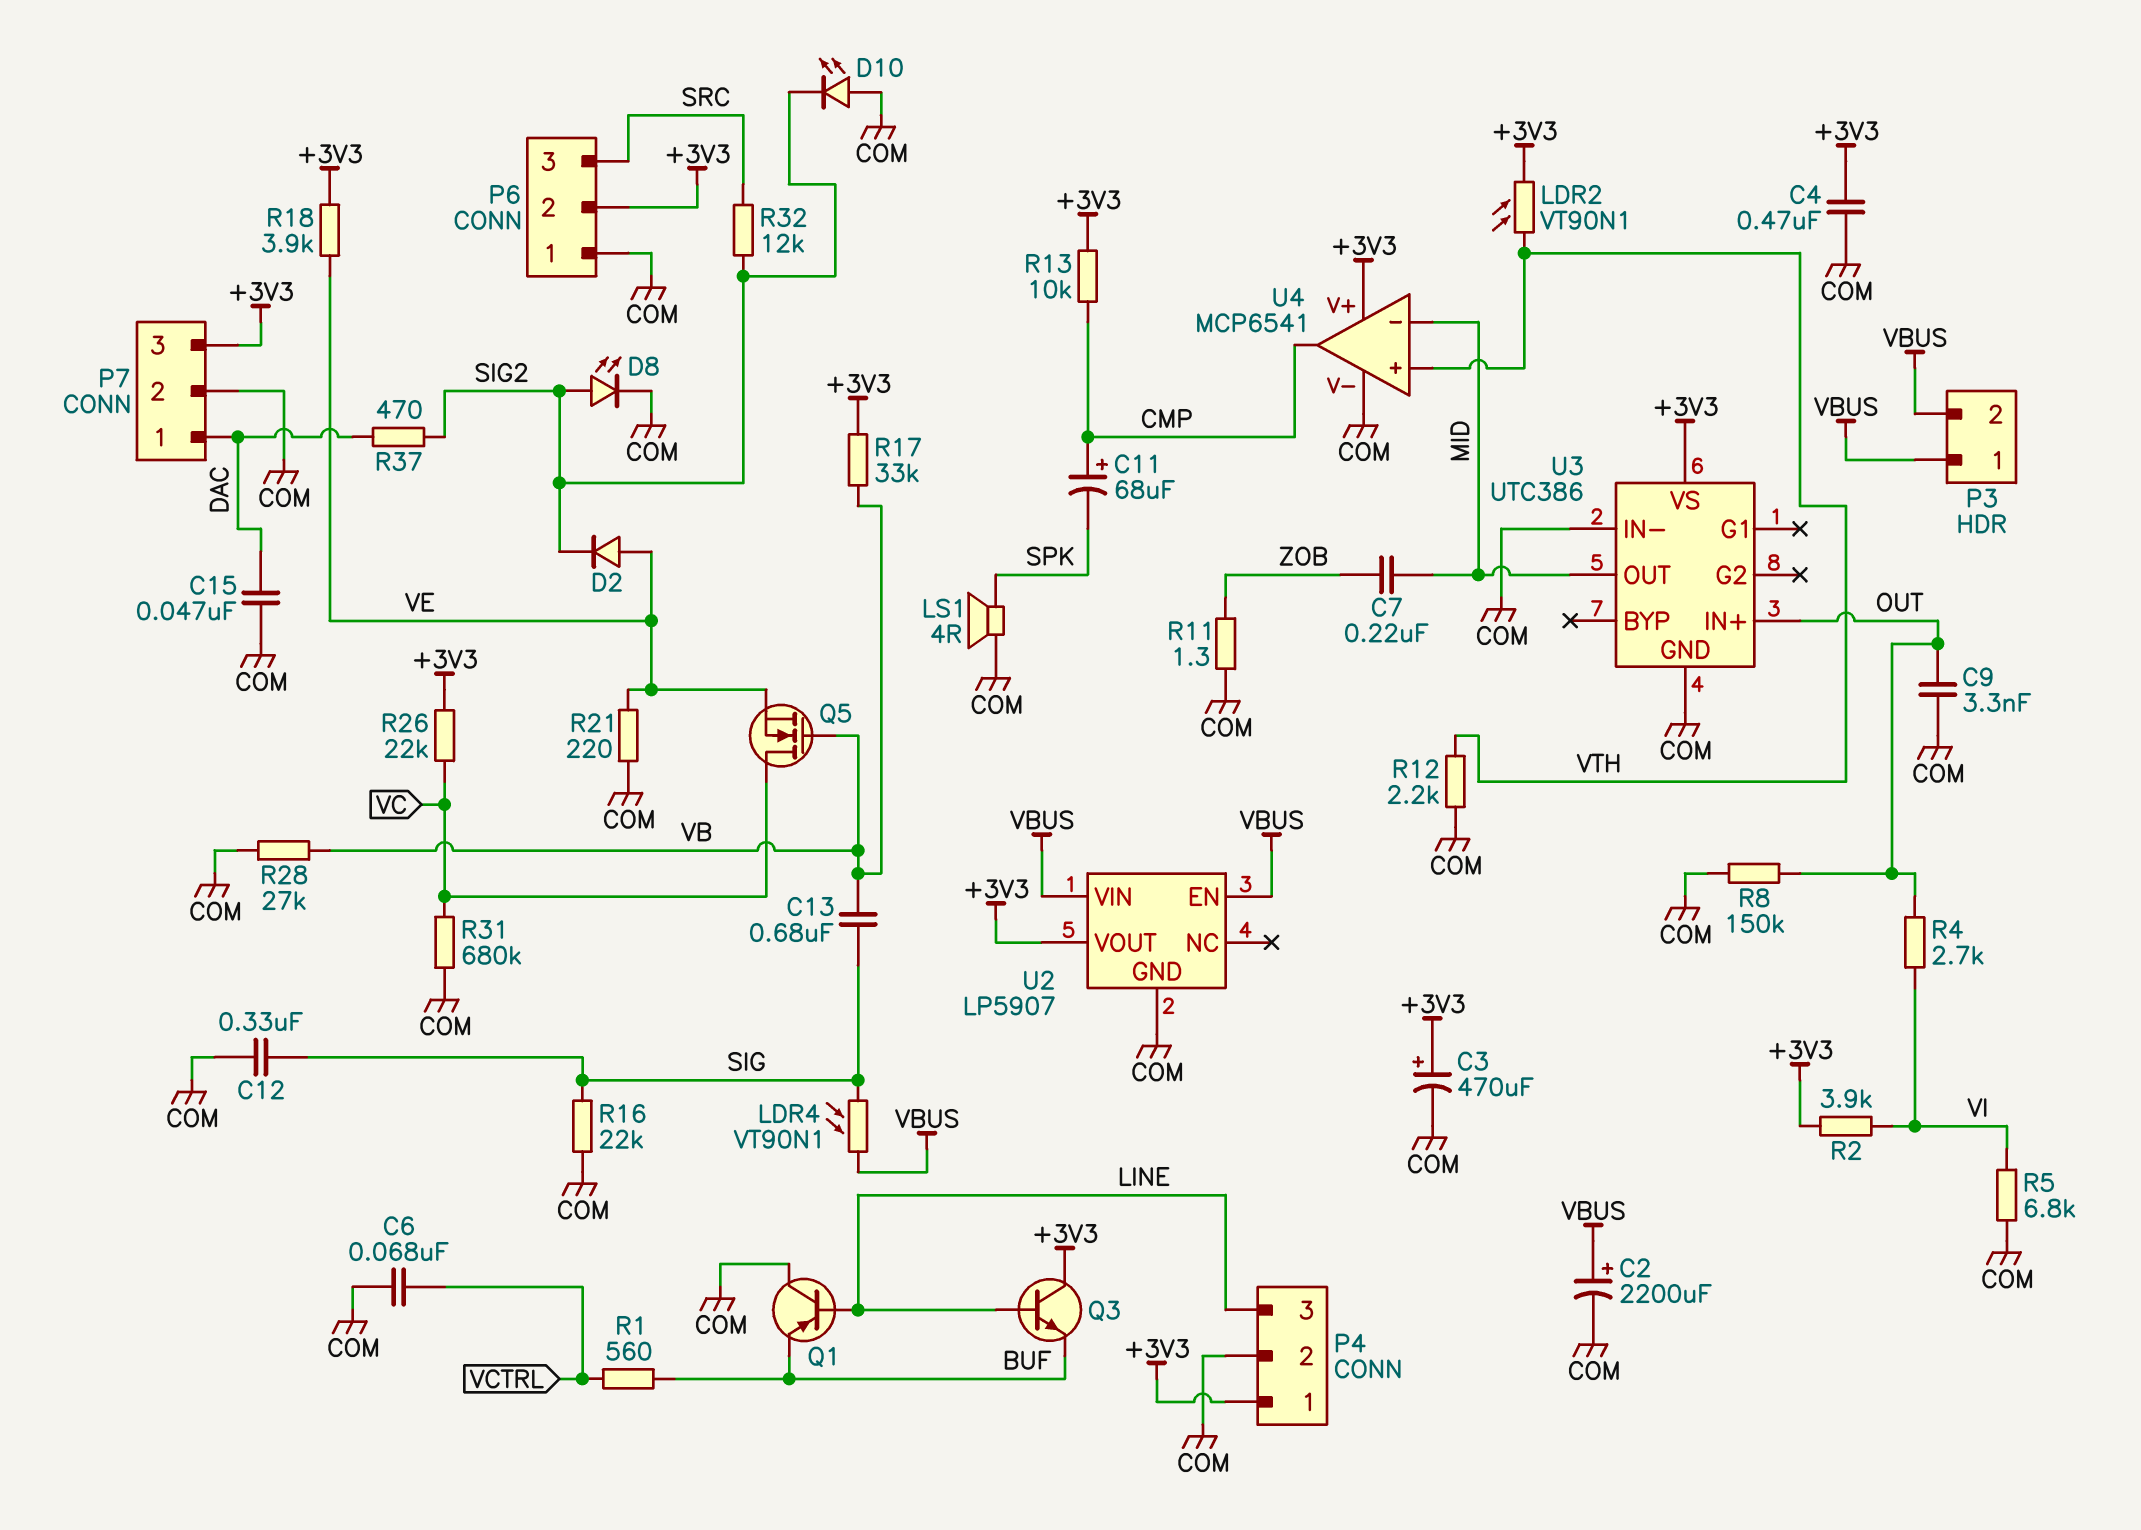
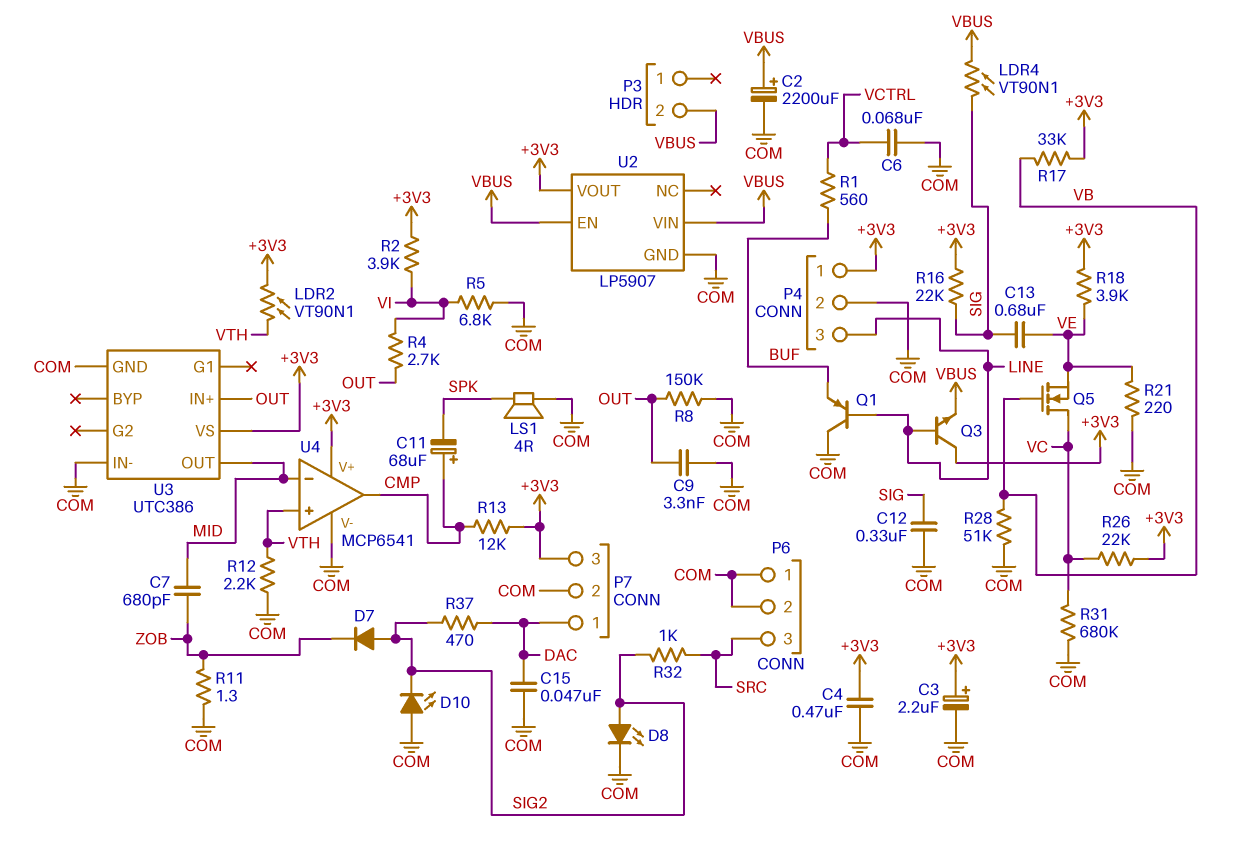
C3: 470uF (plus +3V3, minus COM) -> 2.2uF (plus +3V3, minus COM)
C7: 220nF (MID, ZOB) -> 680pF (MID, ZOB)
C13: 680nF (SIG, VB) -> 680nF (SIG, VE)
D2: diode (A VE, K SIG2) -> none
D7: none -> diode (A SIG2, K ZOB)
P3 pin 1: VBUS -> none
P6 pin 2: +3V3 -> COM
Q3: NPN (B LINE, C +3V3, E BUF) -> NPN (B LINE, C +3V3, E VBUS)
R13: 10k (+3V3, CMP) -> 12k (+3V3, CMP)
R16: 22k (COM, SIG) -> 22k (+3V3, SIG)
R28: 27k (COM, VB) -> 51k (COM, VB)
R32: 12k (SIG2, SRC) -> 1k (SIG2, SRC)

